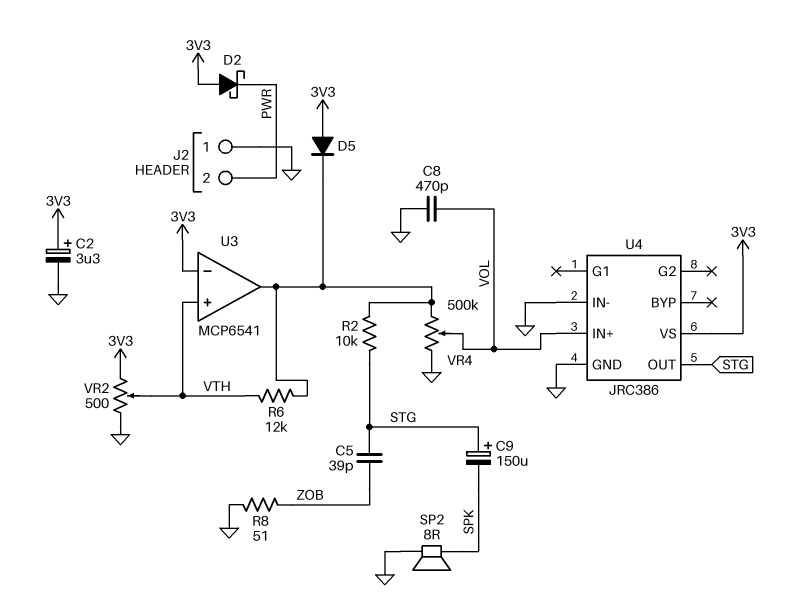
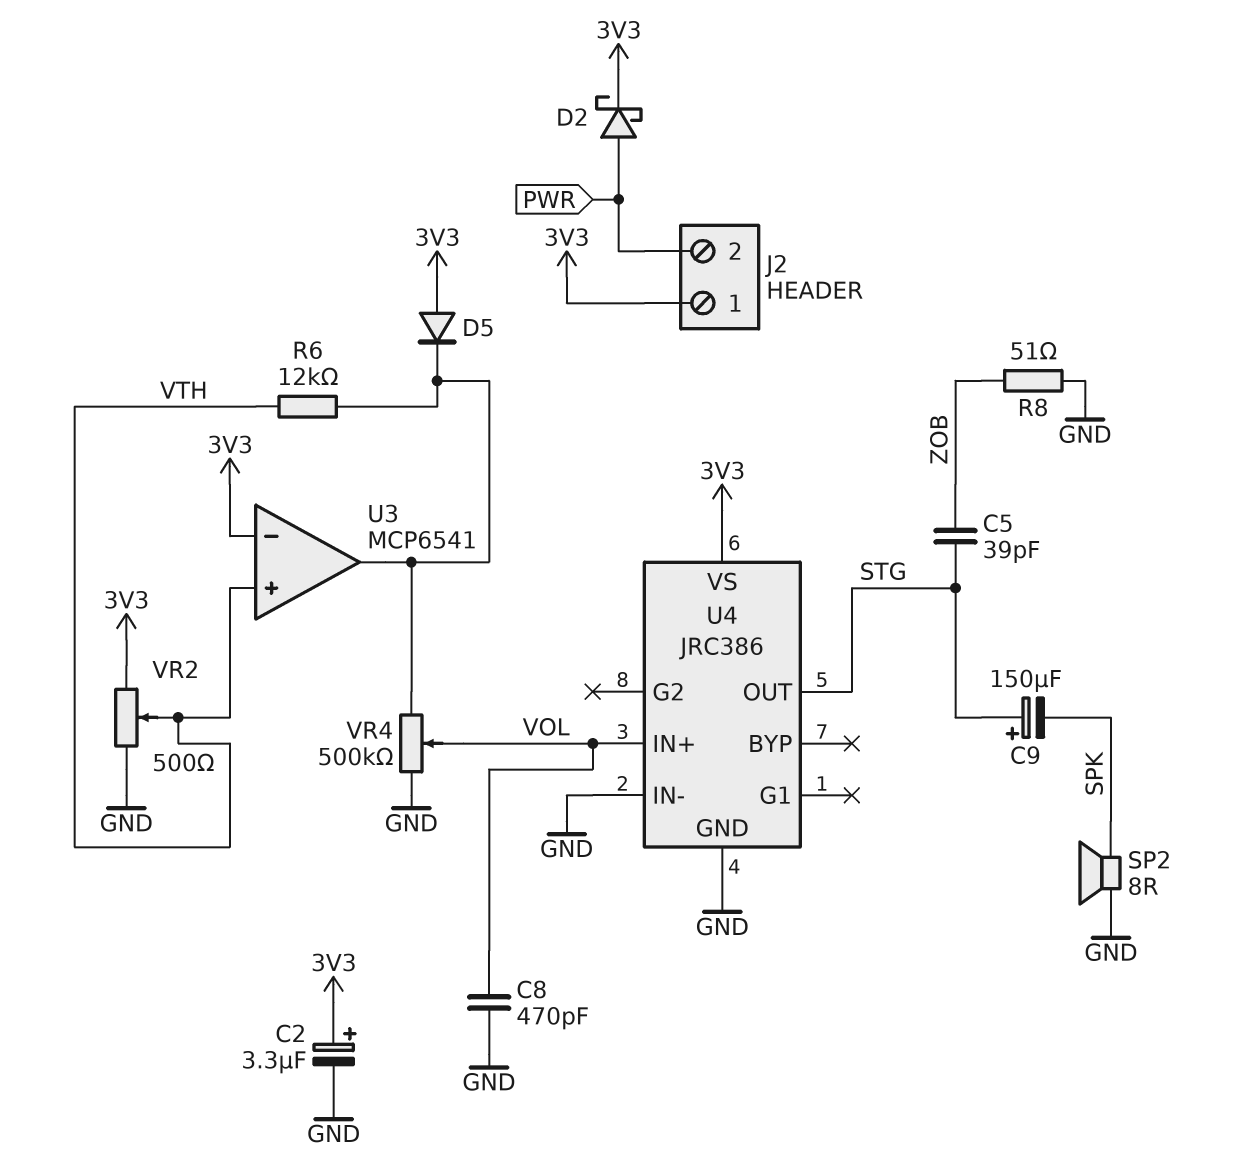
D2: schottky (A 3V3, K PWR) -> schottky (A PWR, K 3V3)
J2 pin 1: GND -> 3V3
R2: 10k (STG, U3/out) -> none

